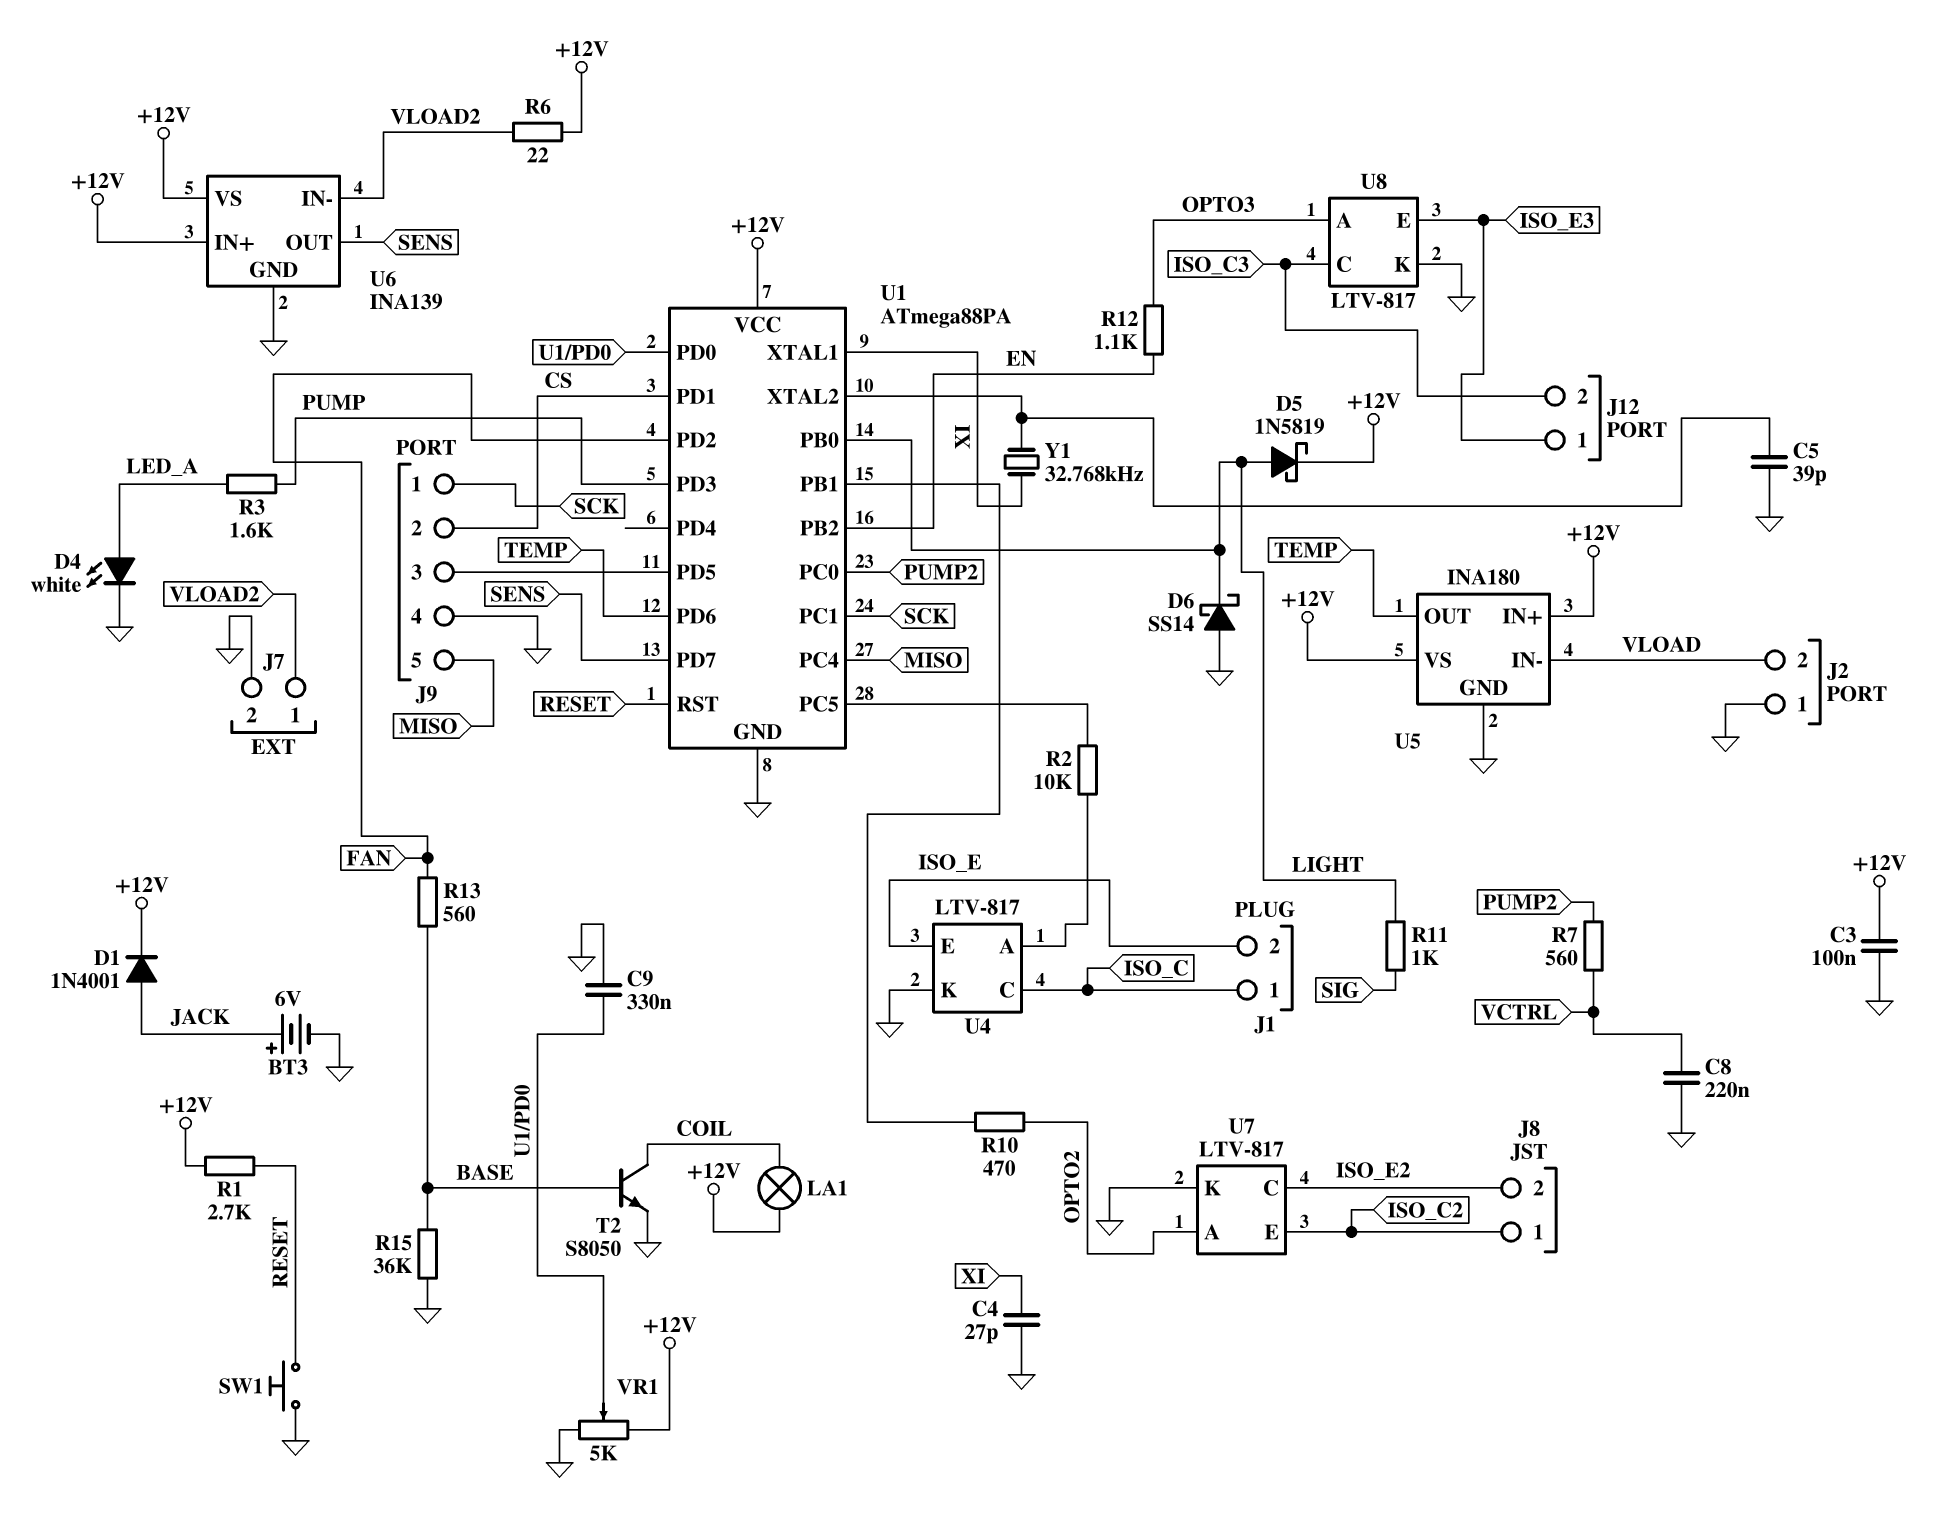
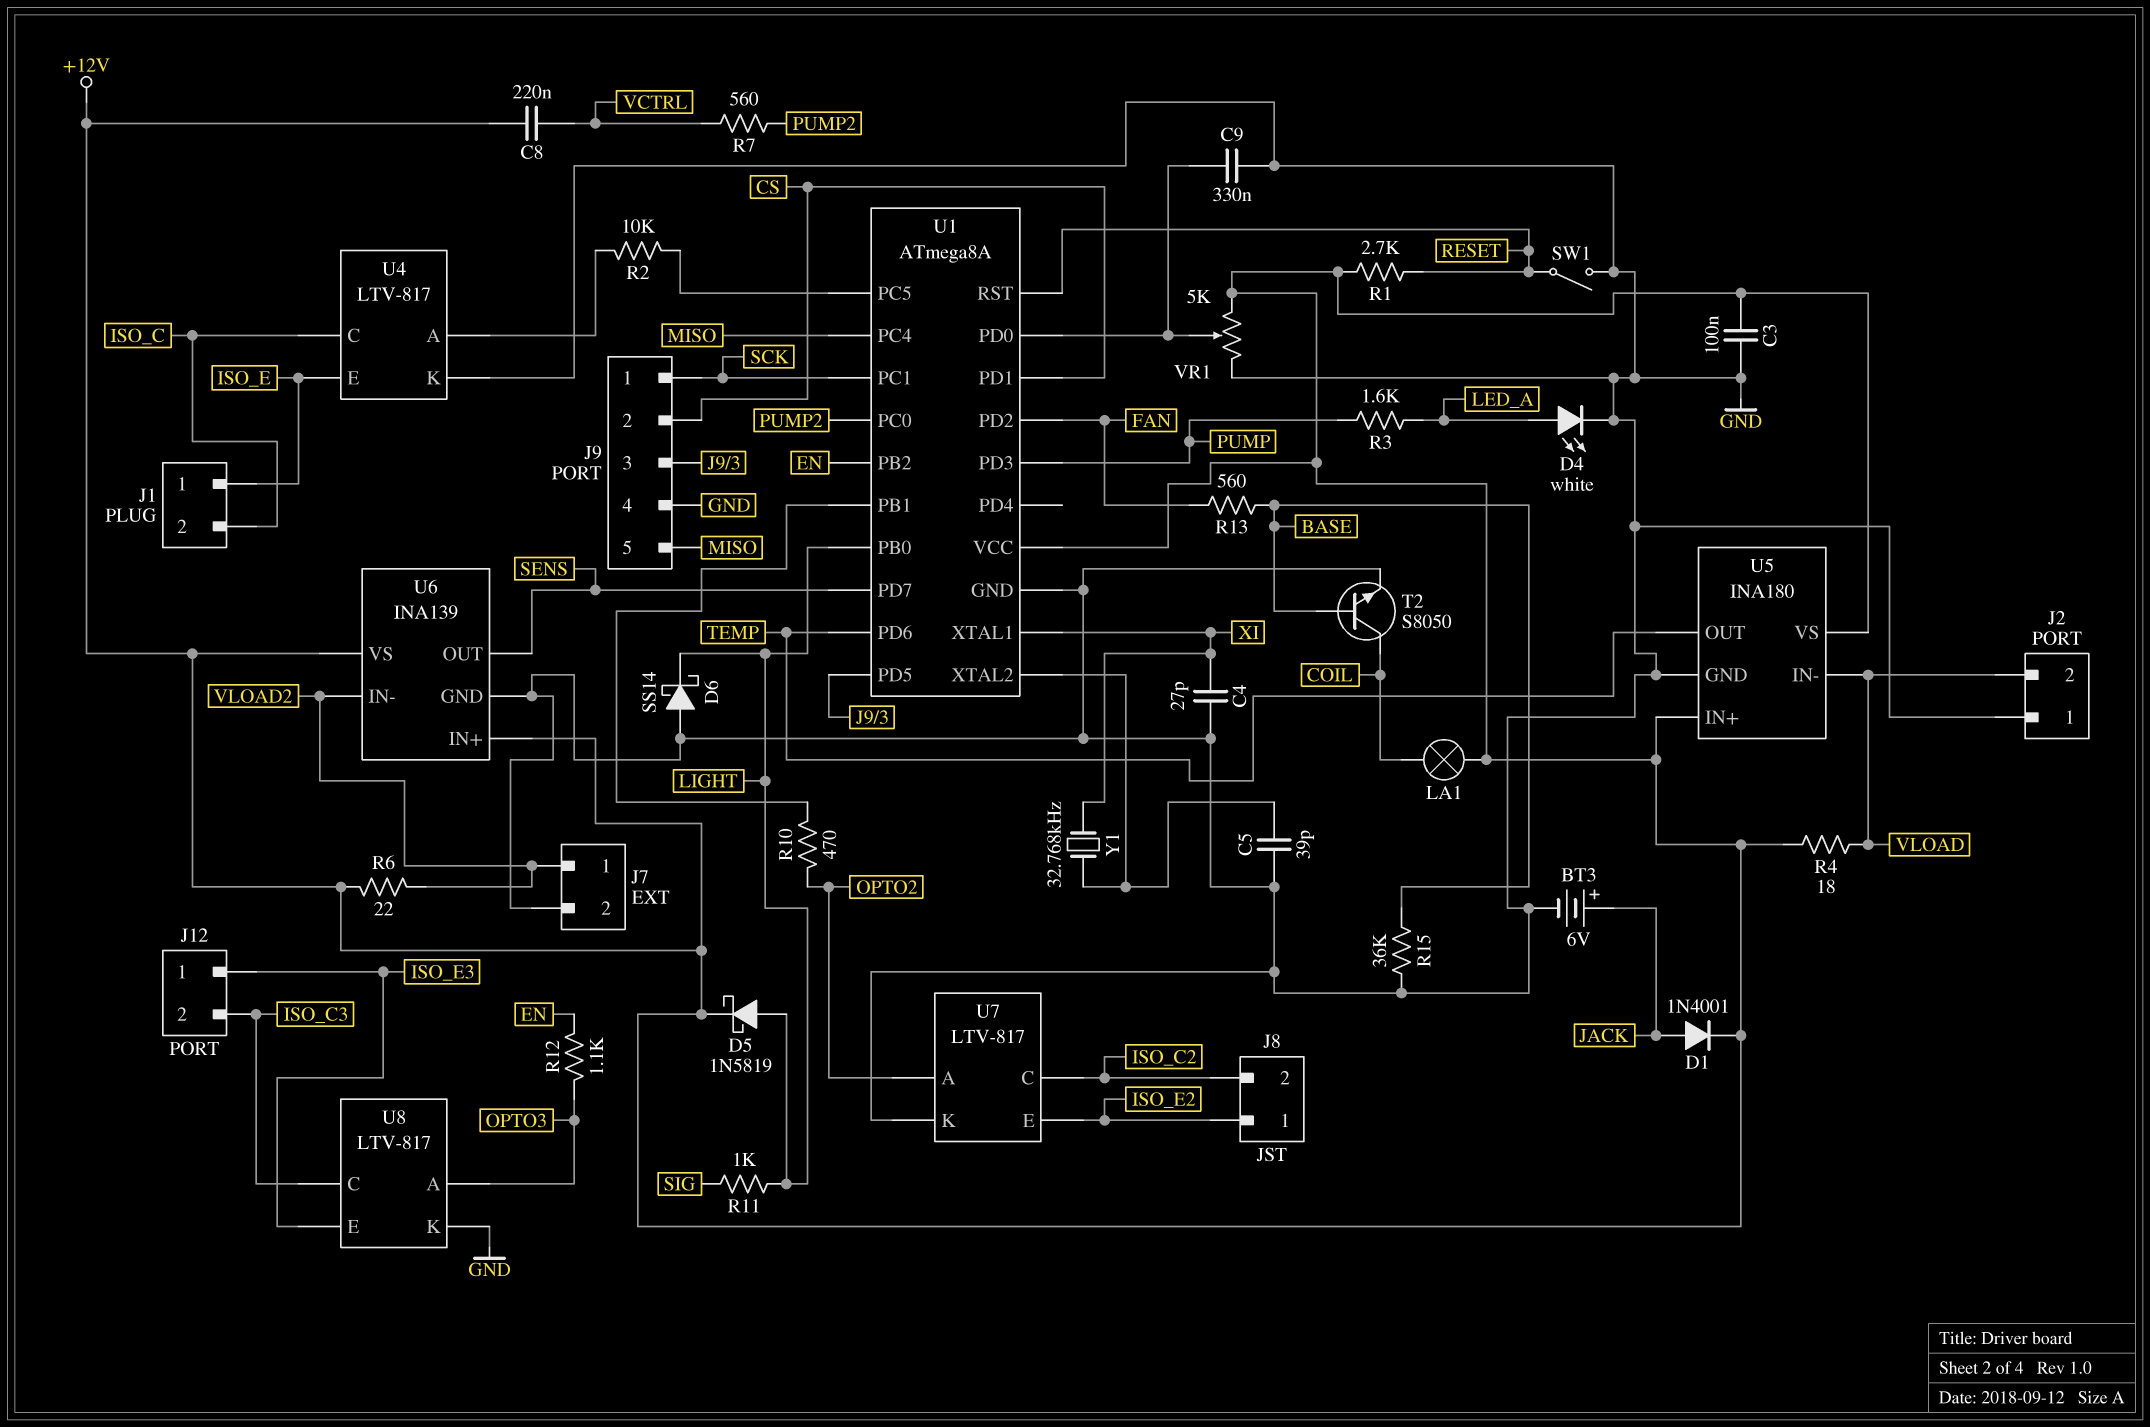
C8: 220nF (GND, VCTRL) -> 220nF (+12V, VCTRL)
J1 pin 1: ISO_C -> ISO_E
J1 pin 2: ISO_E -> ISO_C
J8 pin 1: ISO_C2 -> ISO_E2
J8 pin 2: ISO_E2 -> ISO_C2
R4: none -> 18 (+12V, VLOAD)
SW1: button (GND, RESET) -> switch (GND, RESET)
U1: ATmega88PA -> ATmega8A
U7 pin C: ISO_E2 -> ISO_C2
U7 pin E: ISO_C2 -> ISO_E2

